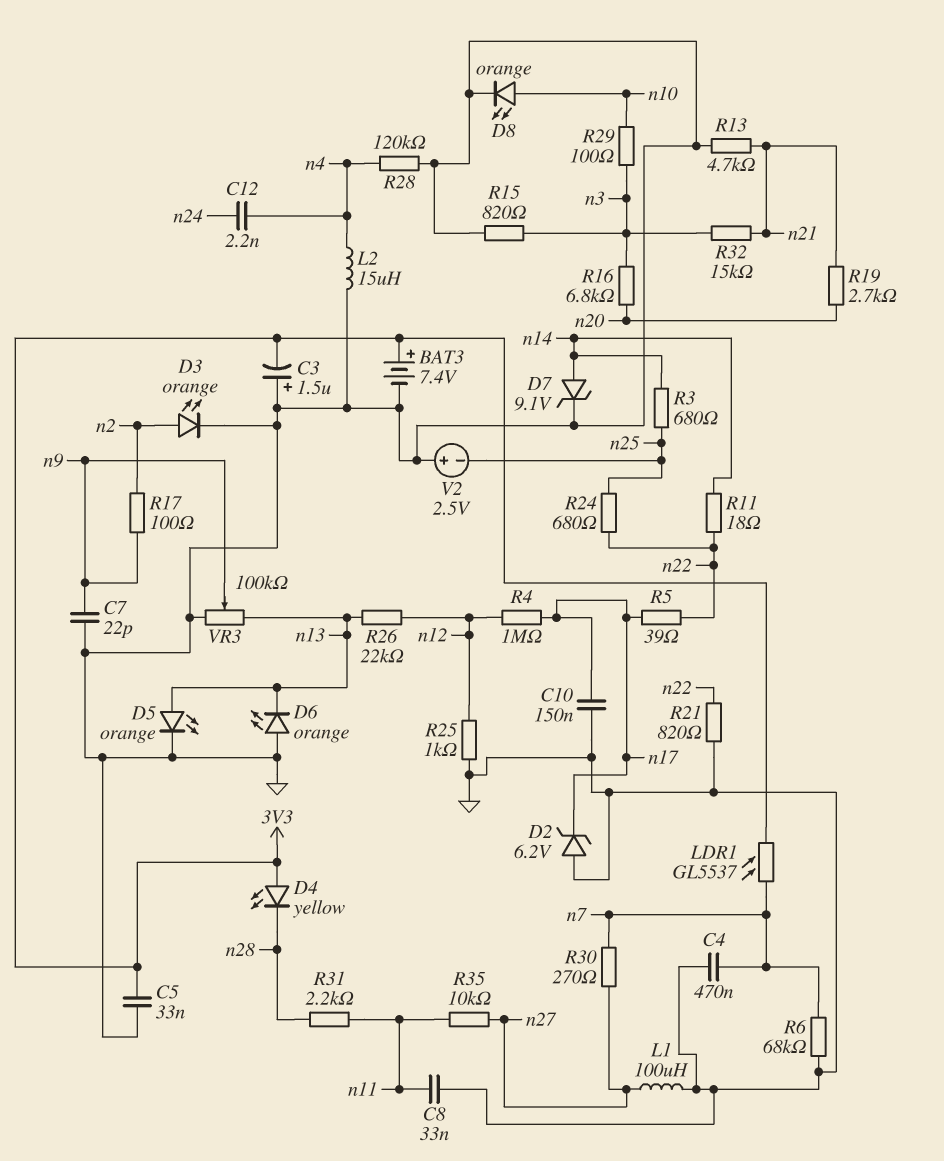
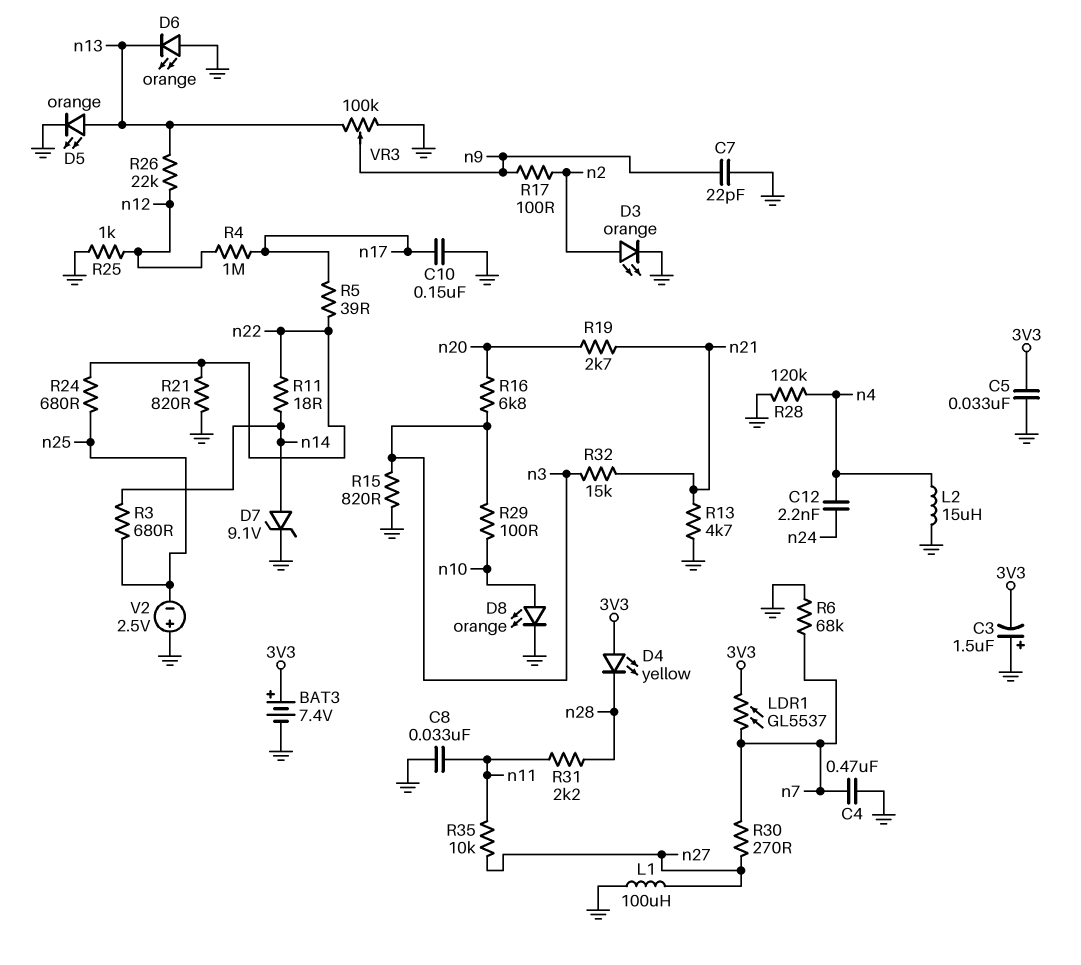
D2: zener 6.2V (A GND, K n17) -> none

